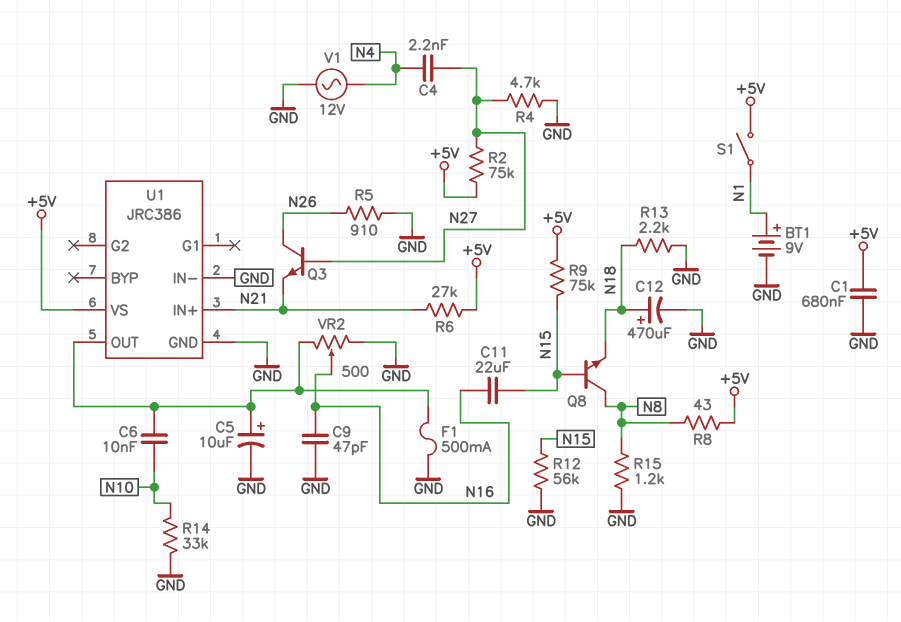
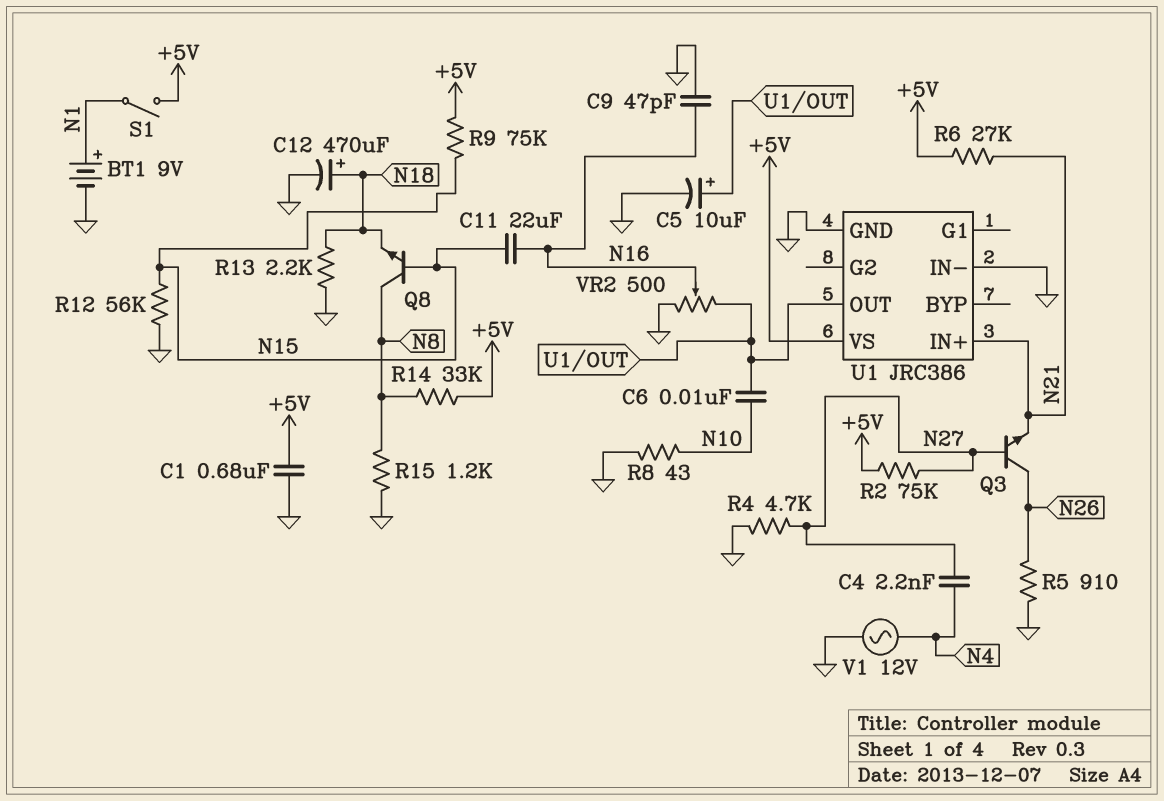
F1: 500mA (GND, U1/OUT) -> none
R8: 43 (+5V, N8) -> 43 (GND, N10)
R14: 33k (GND, N10) -> 33k (+5V, N8)

